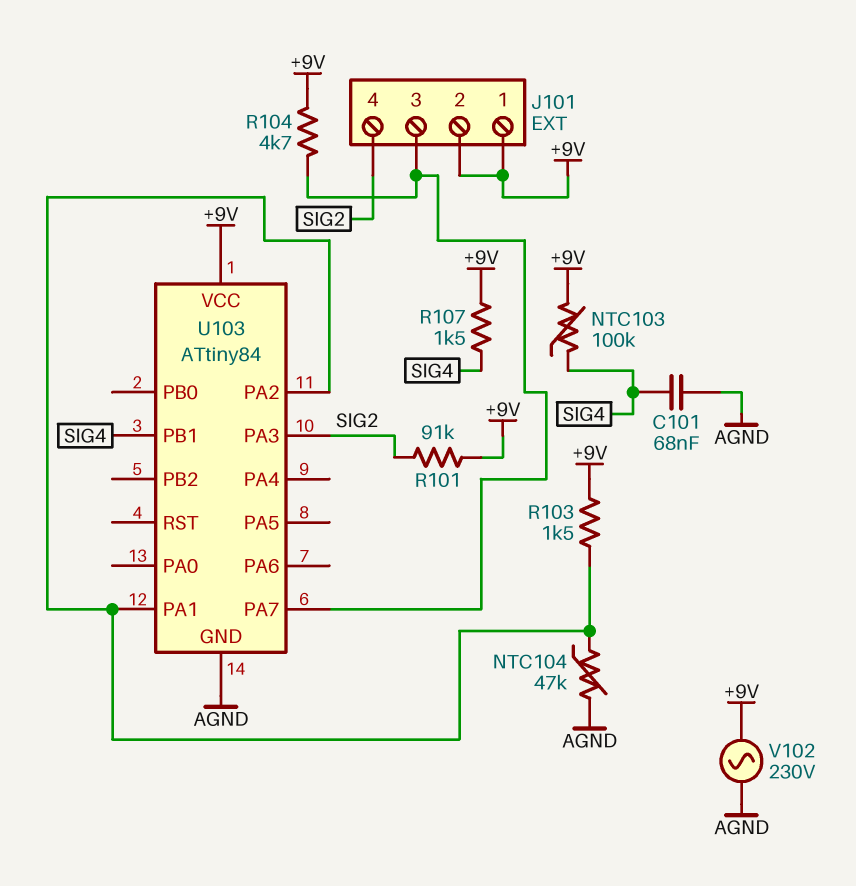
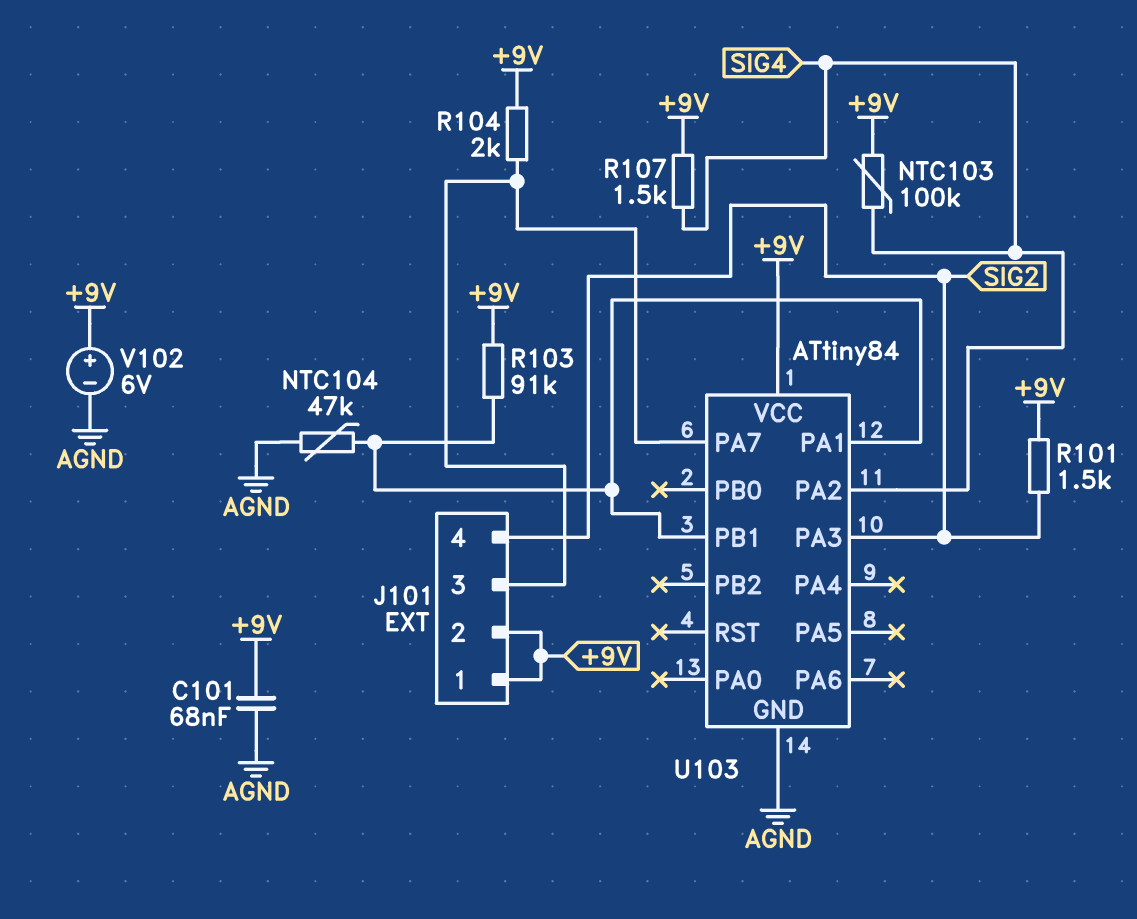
C101: 68nF (AGND, SIG4) -> 68nF (+9V, AGND)
R101: 91k (+9V, SIG2) -> 1.5k (+9V, SIG2)
R103: 1.5k (+9V, U103/PA1) -> 91k (+9V, U103/PA1)
R104: 4.7k (+9V, J101/3) -> 2k (+9V, J101/3)
U103 pin PA2: U103/PA1 -> SIG4
U103 pin PB1: SIG4 -> U103/PA1
V102: AC 230V (+9V, AGND) -> 6V (plus +9V, minus AGND)

